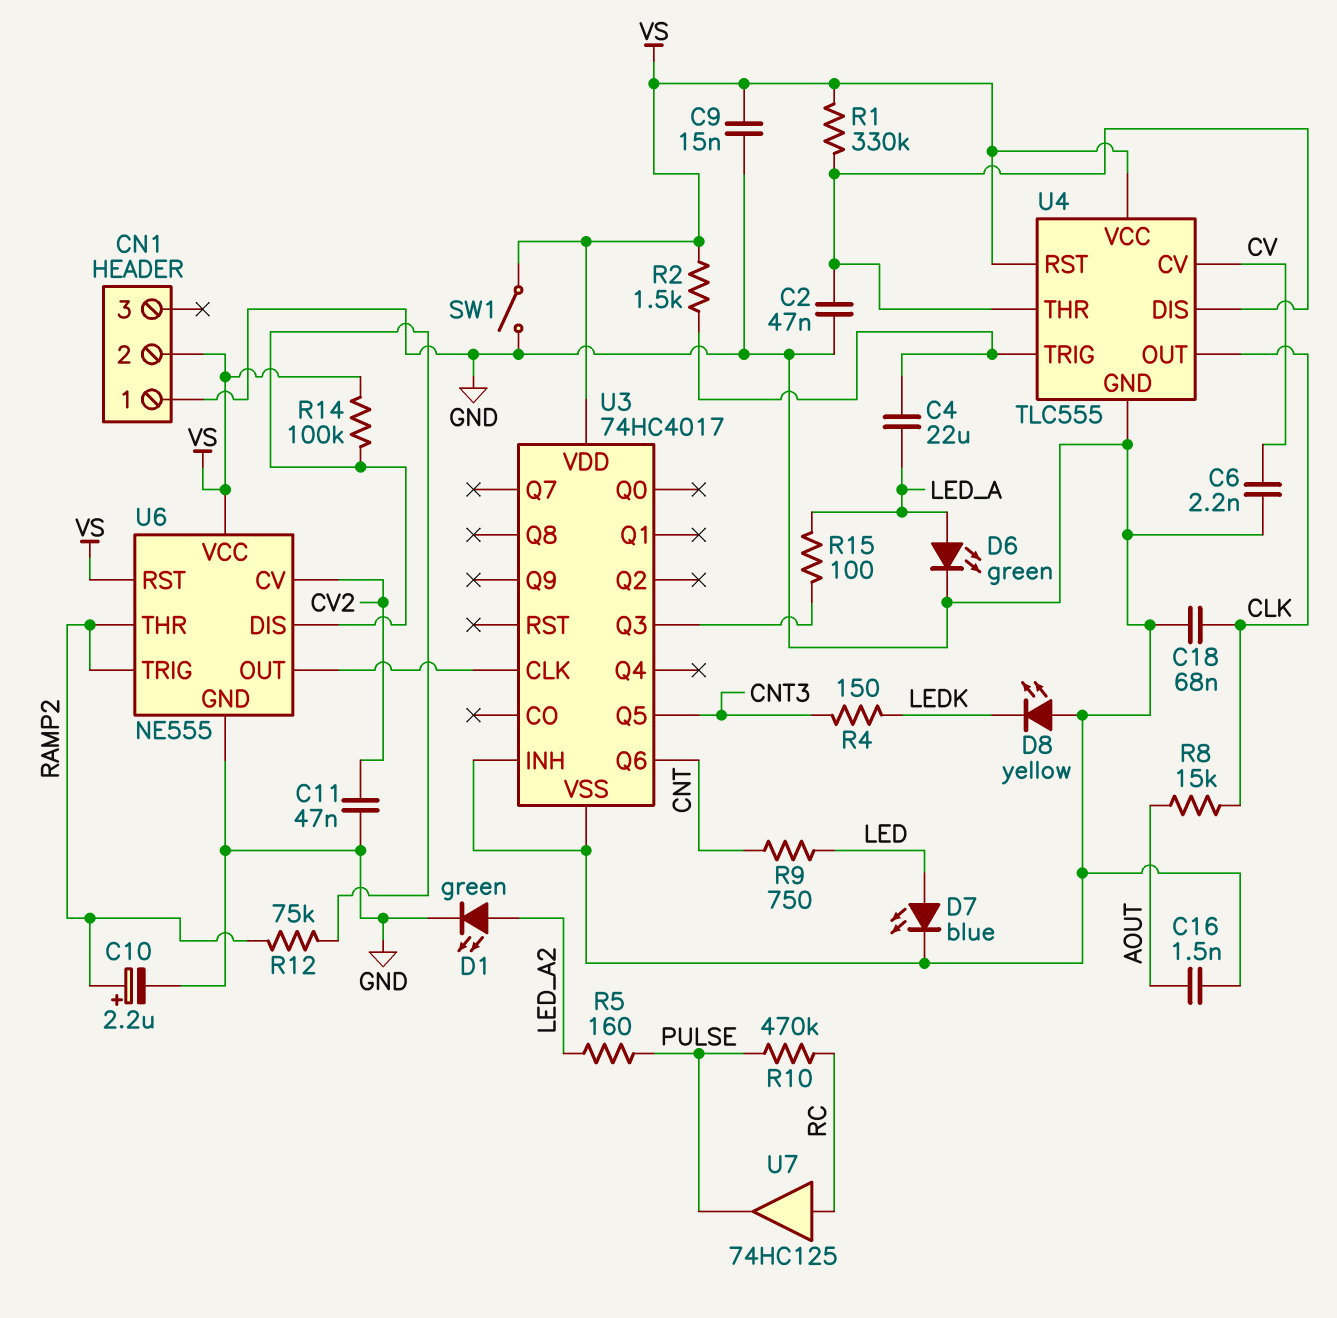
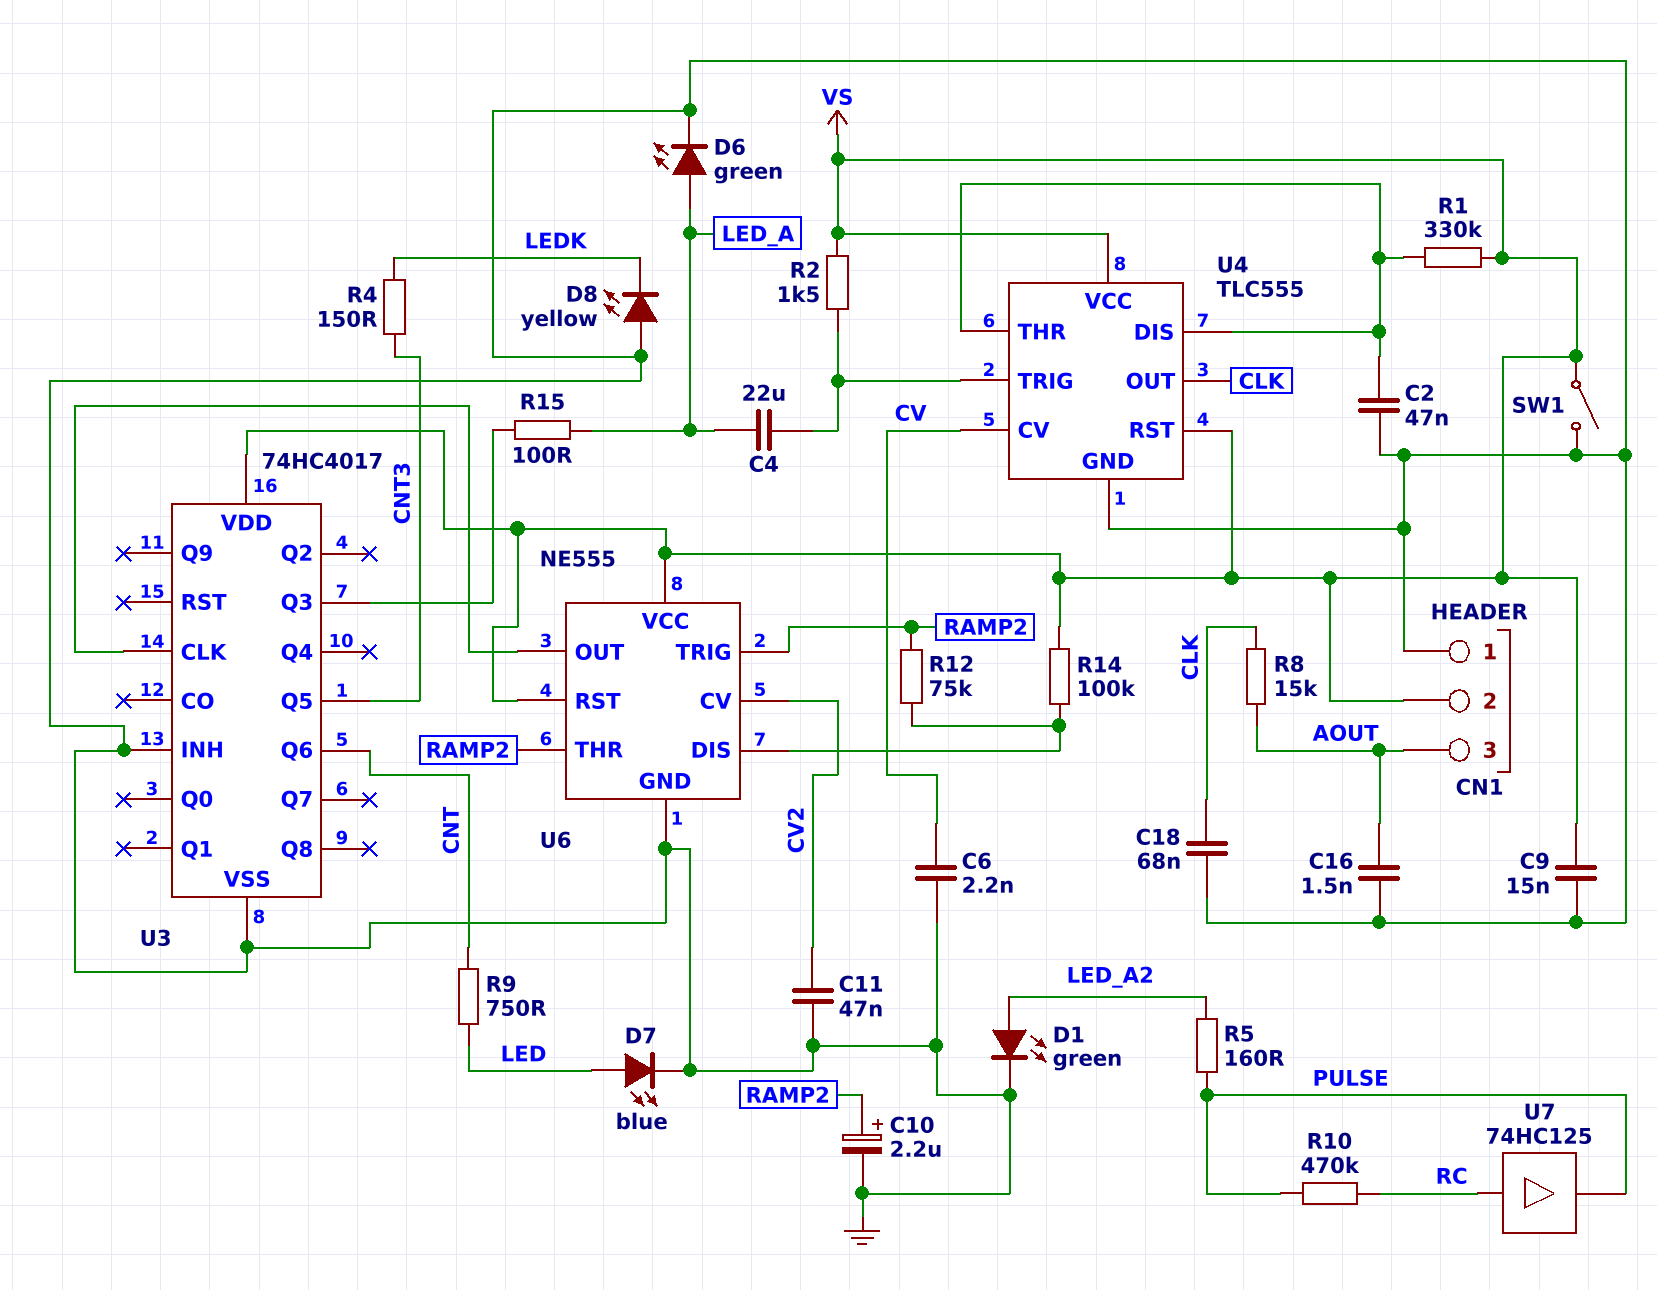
CN1 pin 3: none -> AOUT

